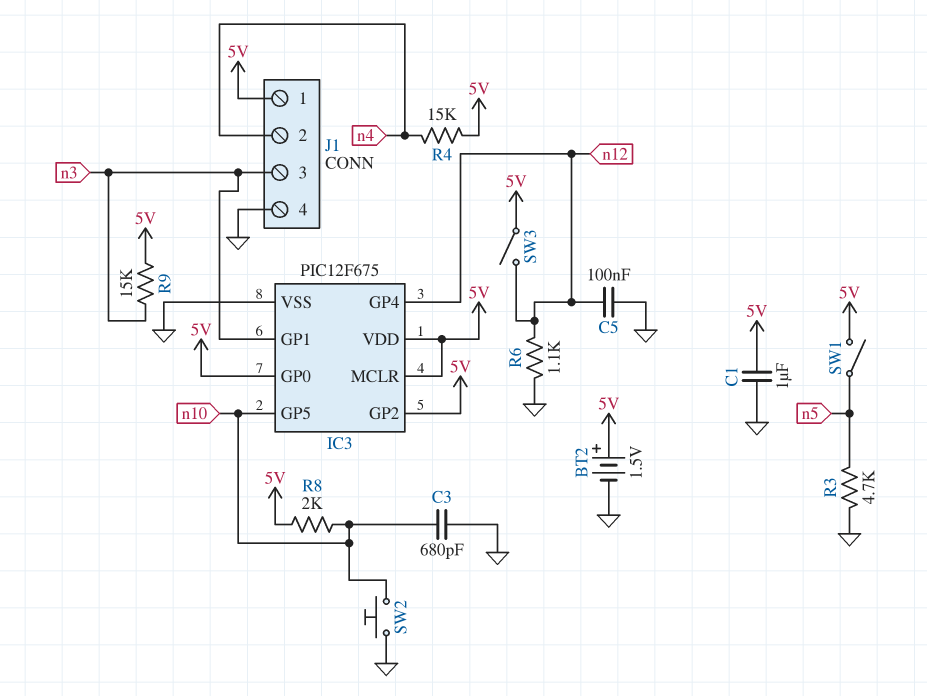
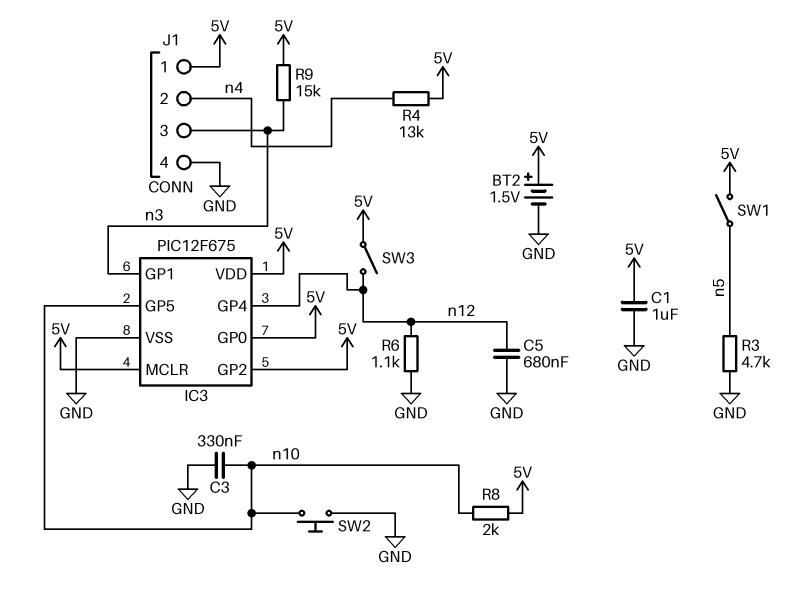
C3: 680pF (GND, n10) -> 330nF (GND, n10)
C5: 100nF (GND, n12) -> 680nF (GND, n12)
R4: 15k (5V, n4) -> 13k (5V, n4)

